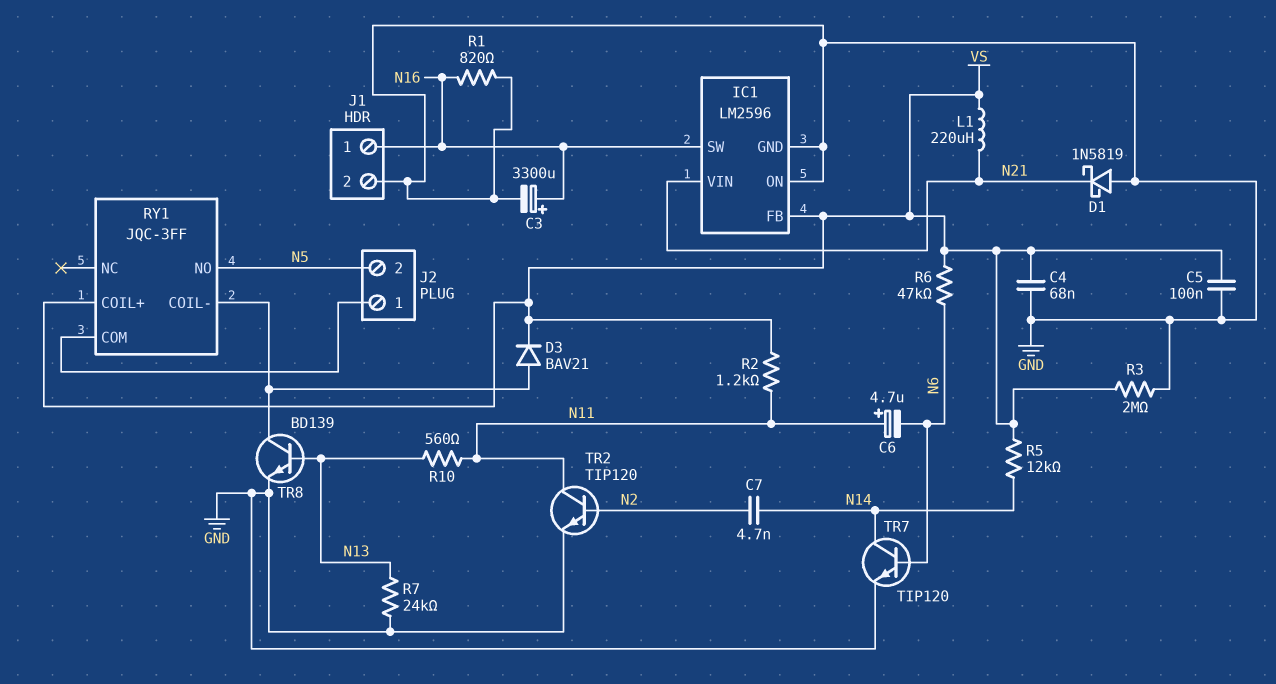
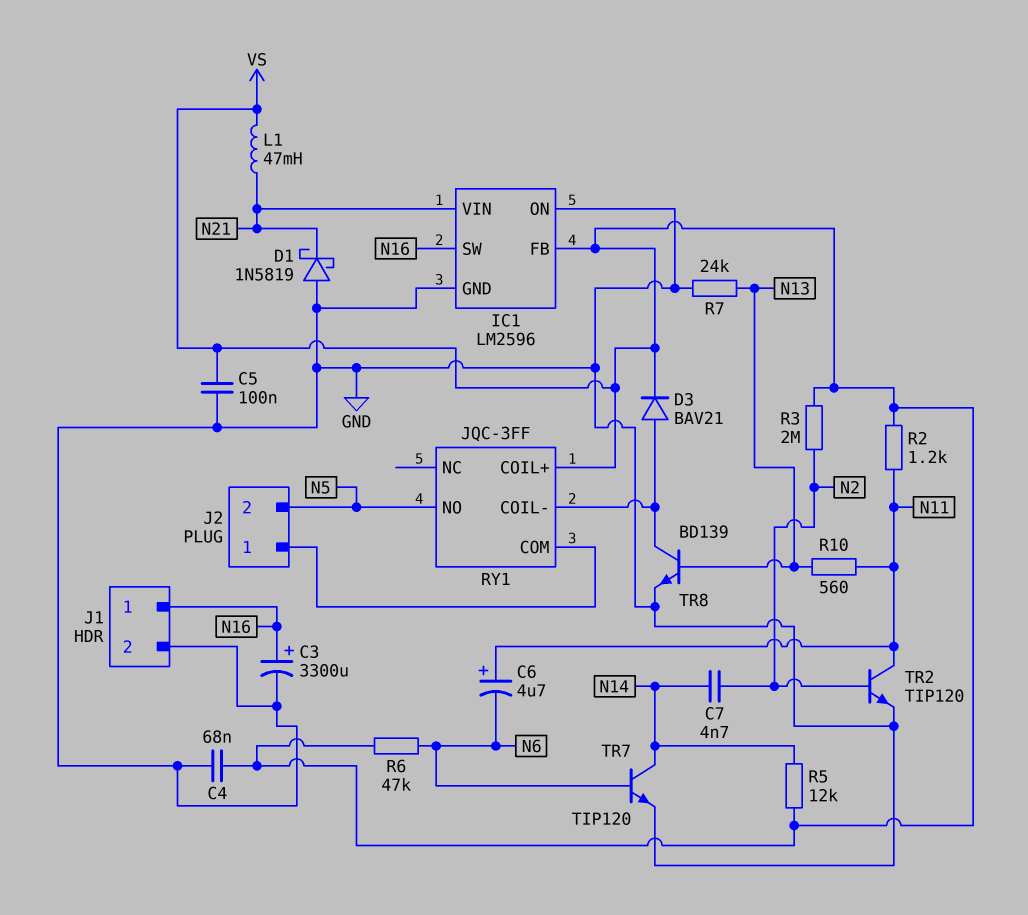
L1: 220uH (N21, VS) -> 47mH (N21, VS)
R1: 820 (GND, N16) -> none
R3: 2M (GND, VS) -> 2M (N2, VS)

